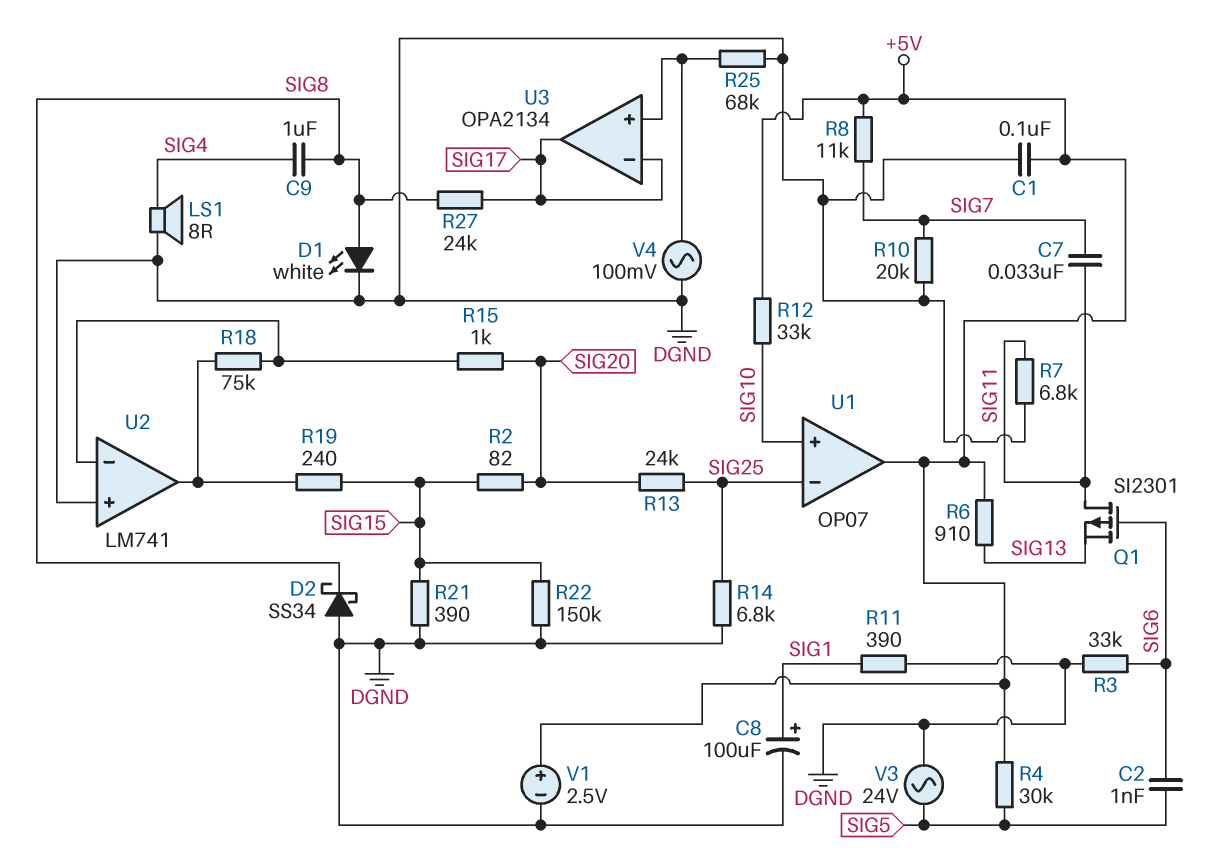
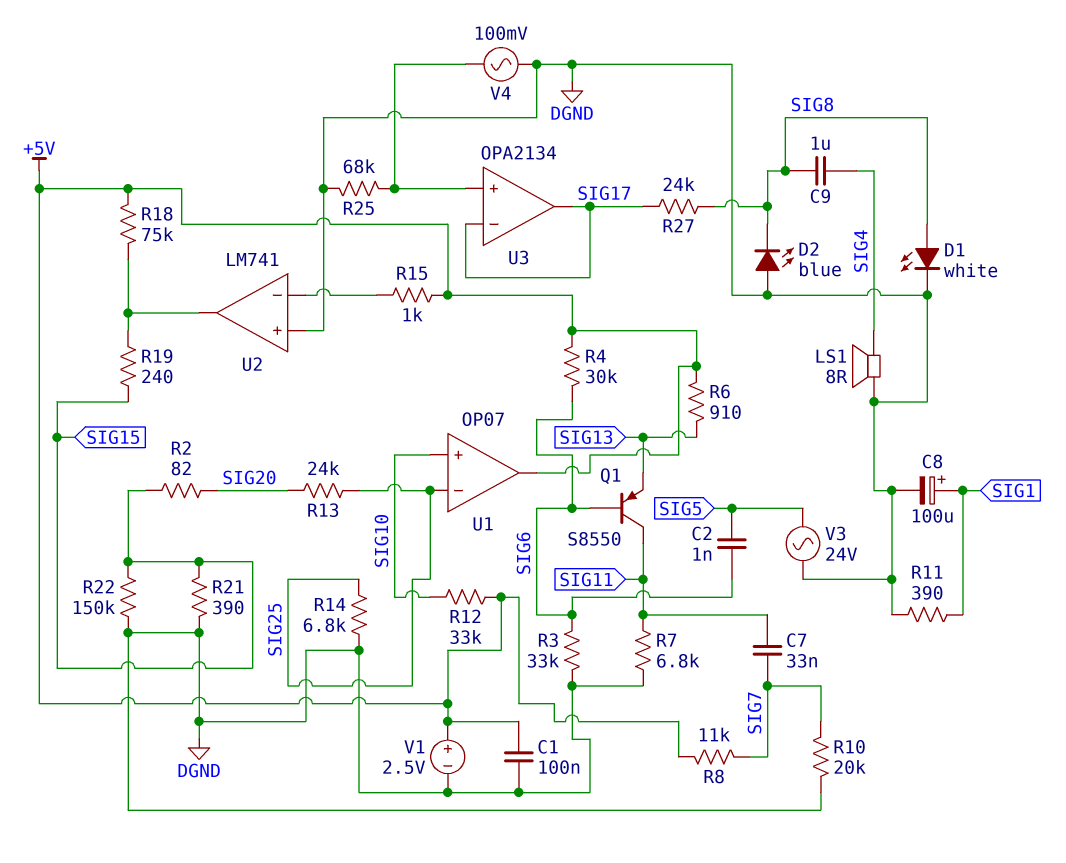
D2: schottky SS34 (A DGND, K SIG8) -> LED blue (A DGND, K SIG8)
Q1: PMOS SI2301 (G SIG6, D SIG11, S SIG13) -> PNP S8550 (B SIG6, C SIG11, E SIG13)
R4: 30k (+5V, SIG5) -> 30k (+5V, SIG6)
R15: 1k (SIG20, U2/in-) -> 1k (+5V, U2/in-)
R18: 75k (U2/in-, U2/out) -> 75k (+5V, U2/out)

